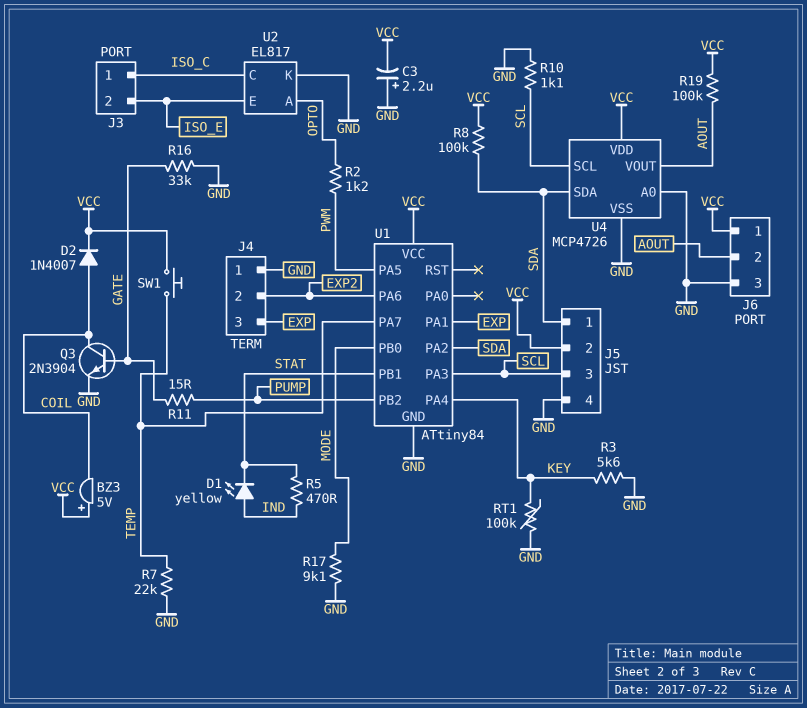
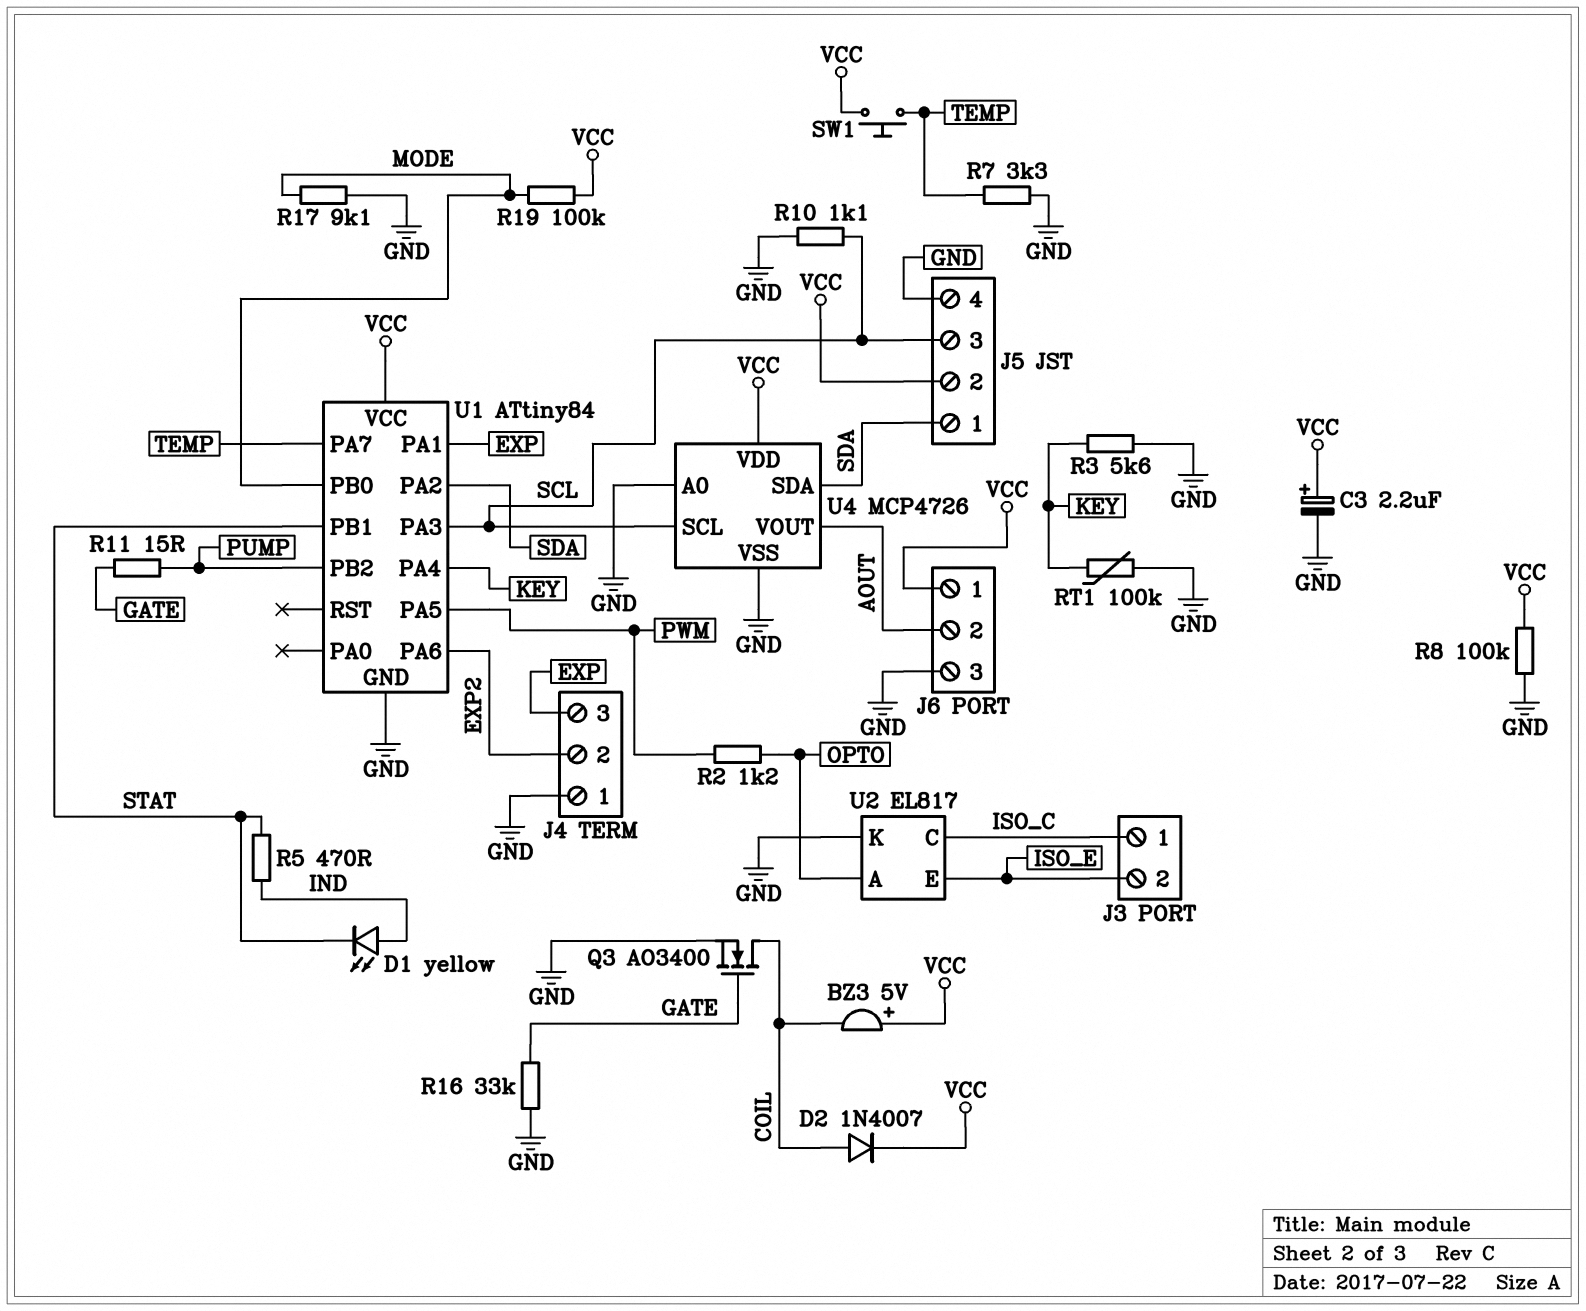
C3: 2.2uF (plus GND, minus VCC) -> 2.2uF (plus VCC, minus GND)
Q3: NPN 2N3904 (B GATE, C COIL, E GND) -> NMOS AO3400 (G GATE, D COIL, S GND)
R7: 22k (GND, TEMP) -> 3.3k (GND, TEMP)
R8: 100k (SDA, VCC) -> 100k (GND, VCC)
R19: 100k (AOUT, VCC) -> 100k (MODE, VCC)

